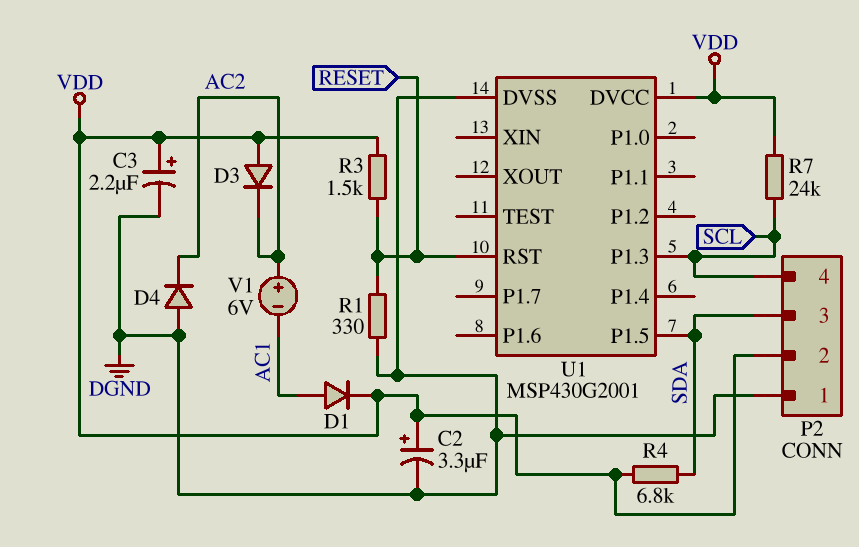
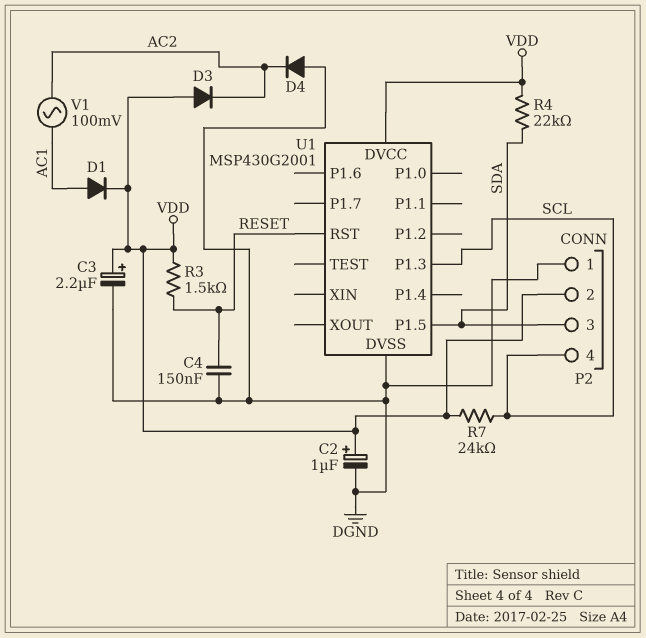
C2: 3.3uF (plus VDD, minus DGND) -> 1uF (plus VDD, minus DGND)
C4: none -> 150nF (DGND, RESET)
R1: 330 (DGND, RESET) -> none
R4: 6.8k (SDA, VDD) -> 22k (SDA, VDD)
V1: 6V (plus AC2, minus AC1) -> AC 100mV (AC1, AC2)

